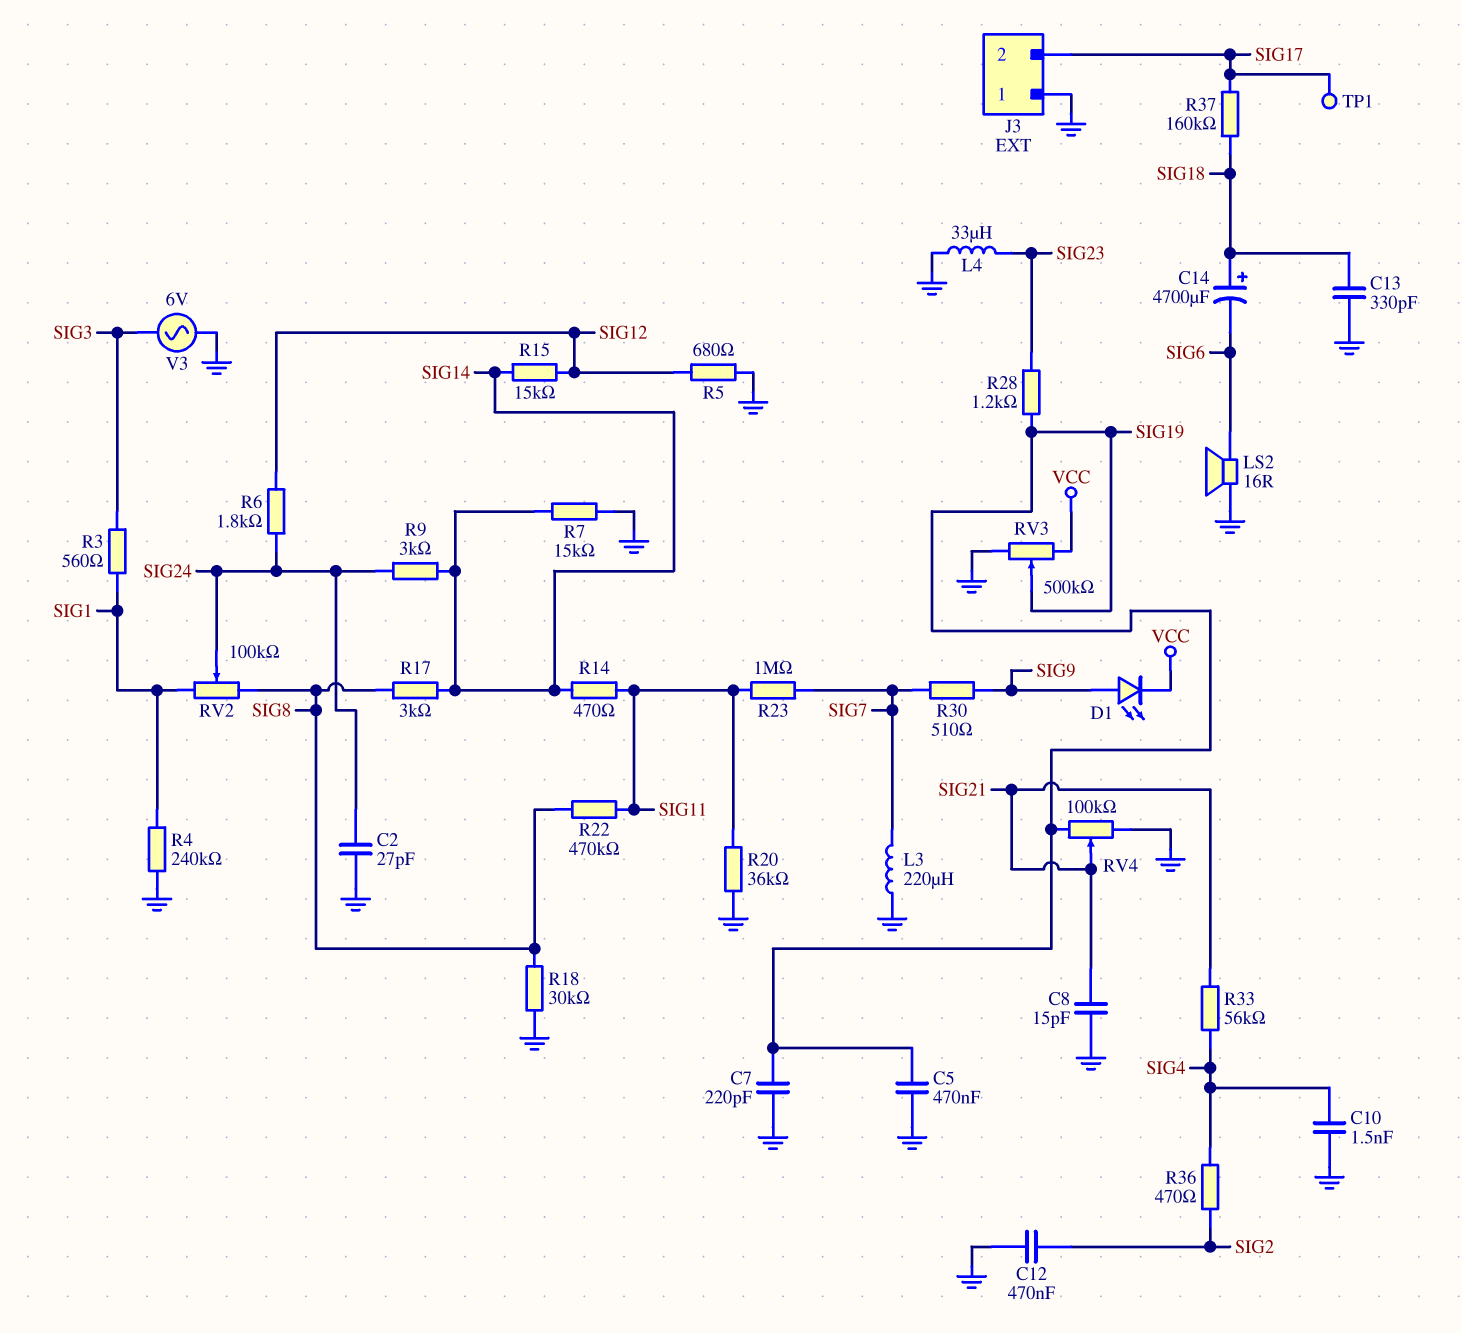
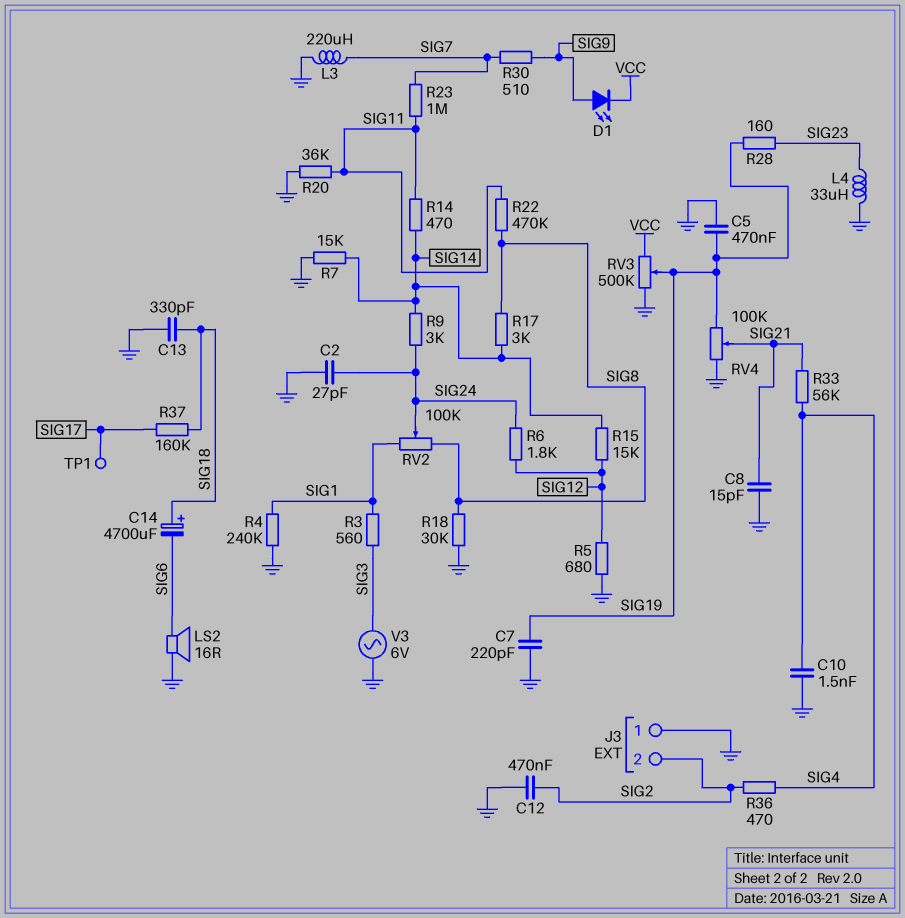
J3 pin 2: SIG17 -> SIG2
R28: 1.2k (SIG19, SIG23) -> 160 (SIG19, SIG23)

